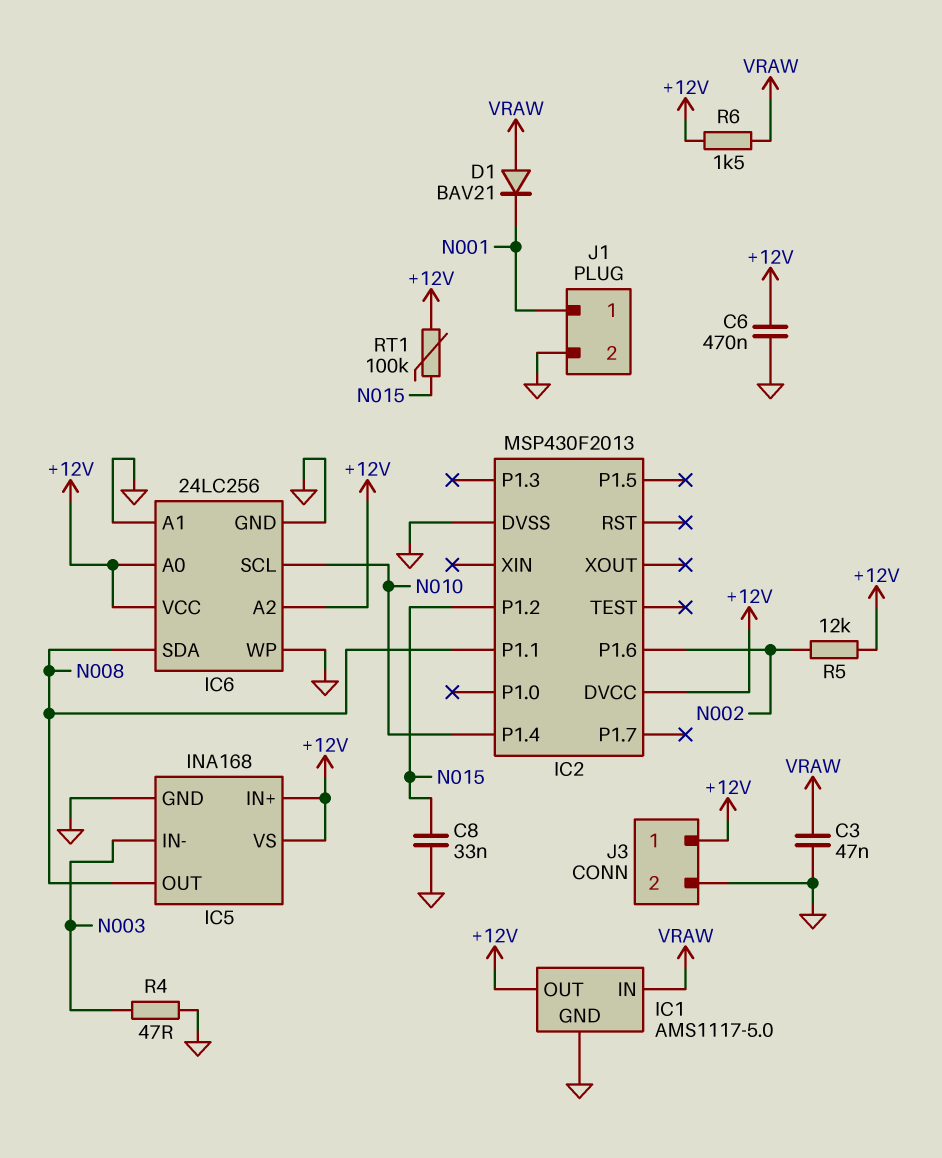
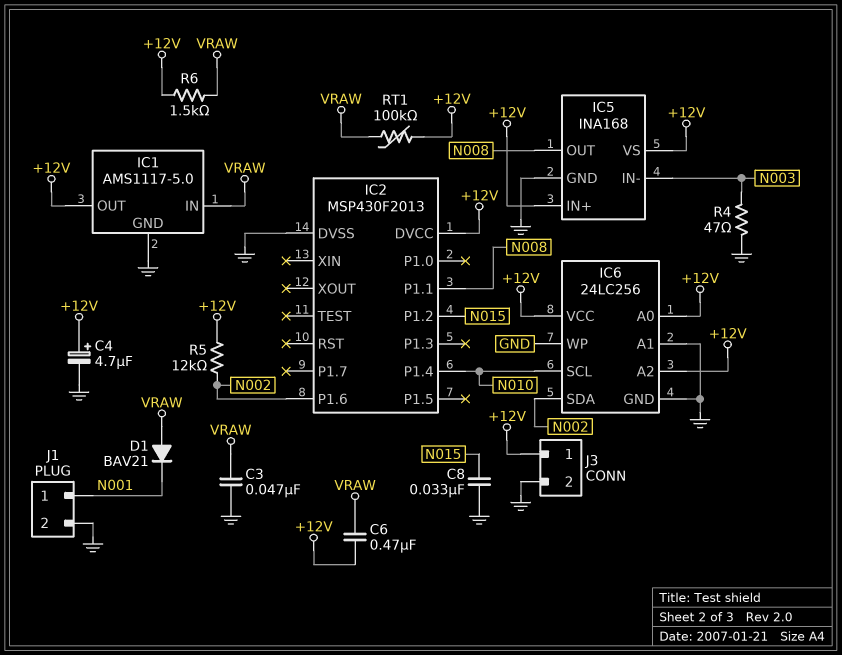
C4: none -> 4.7uF (plus +12V, minus GND)
C6: 470nF (+12V, GND) -> 470nF (+12V, VRAW)
IC6 pin SDA: N008 -> N002
RT1: 100k (+12V, N015) -> 100k (+12V, VRAW)

